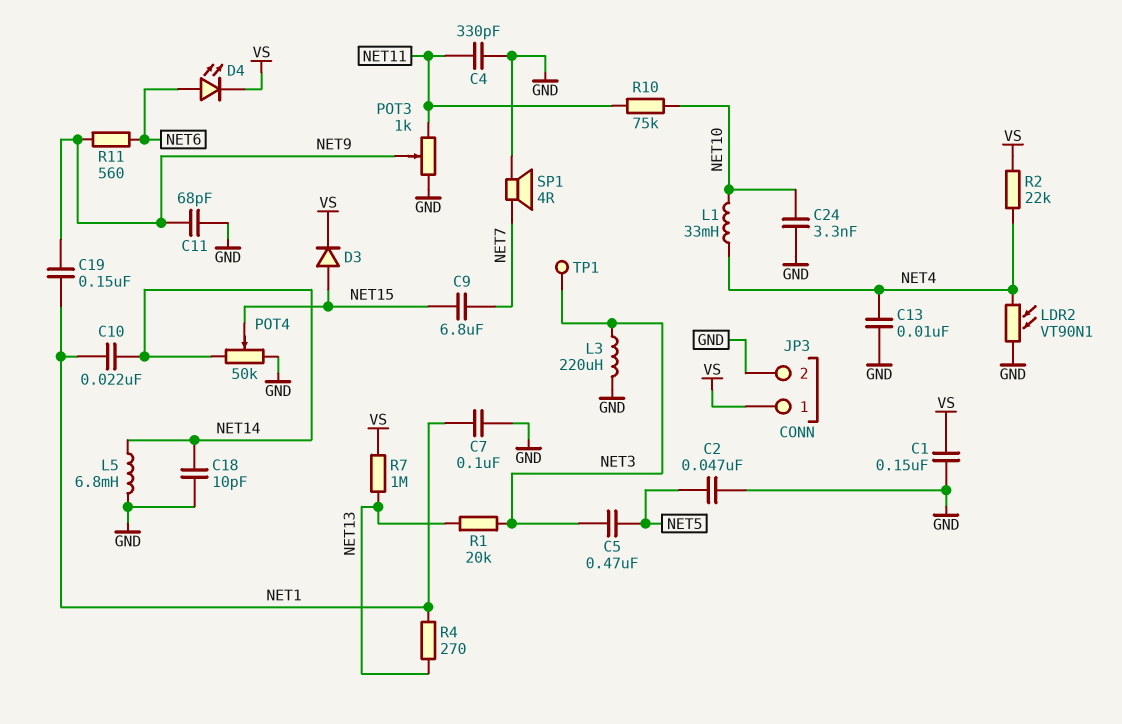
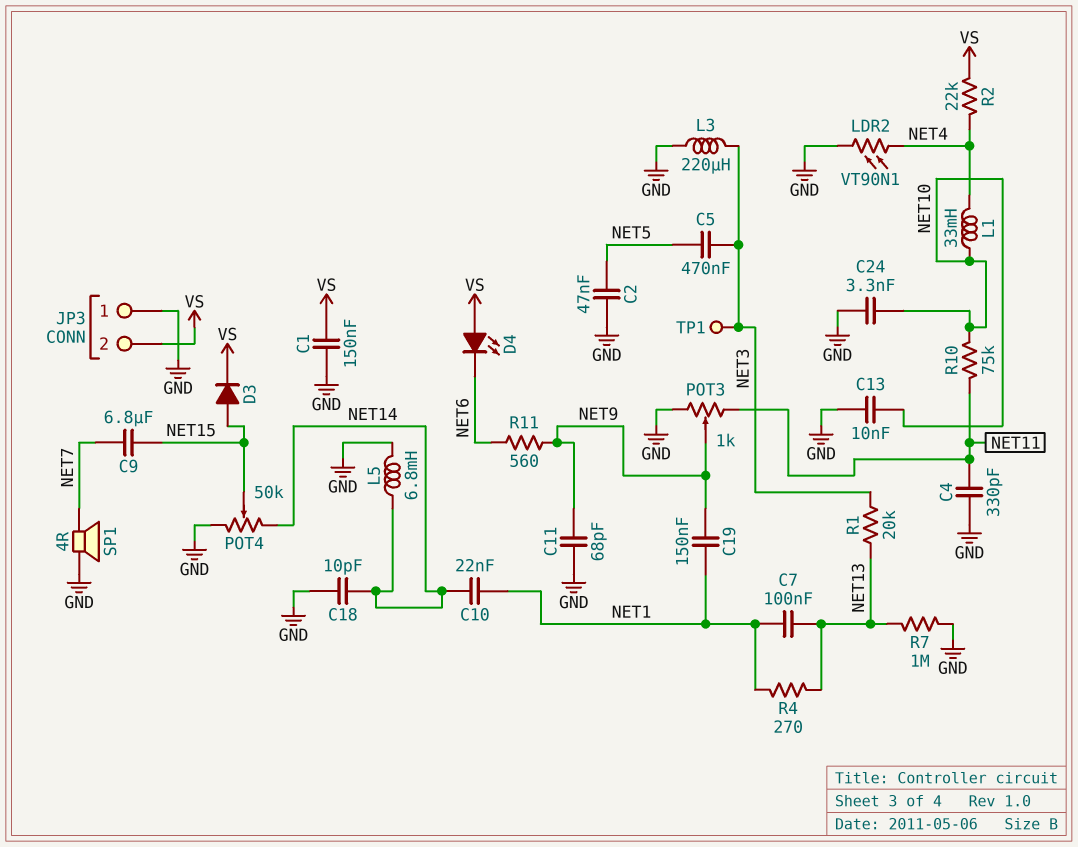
C7: 100nF (GND, NET1) -> 100nF (NET1, NET13)
C13: 10nF (GND, NET4) -> 10nF (GND, NET10)
D4: LED (A NET6, K VS) -> LED (A VS, K NET6)
JP3 pin 1: VS -> GND
JP3 pin 2: GND -> VS
R7: 1M (NET13, VS) -> 1M (GND, NET13)

